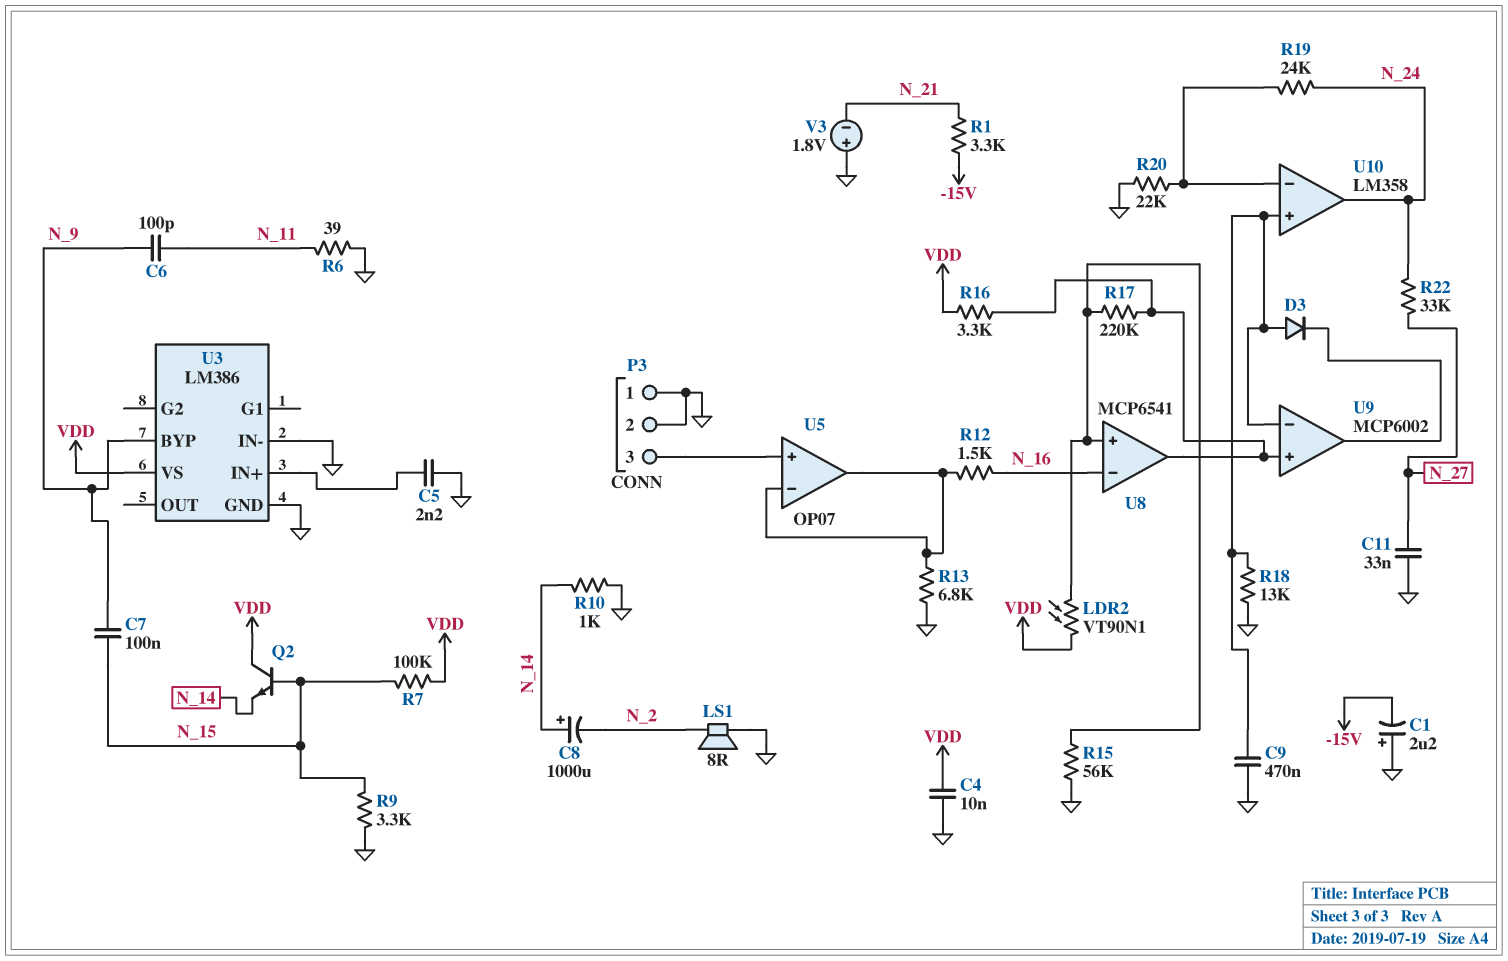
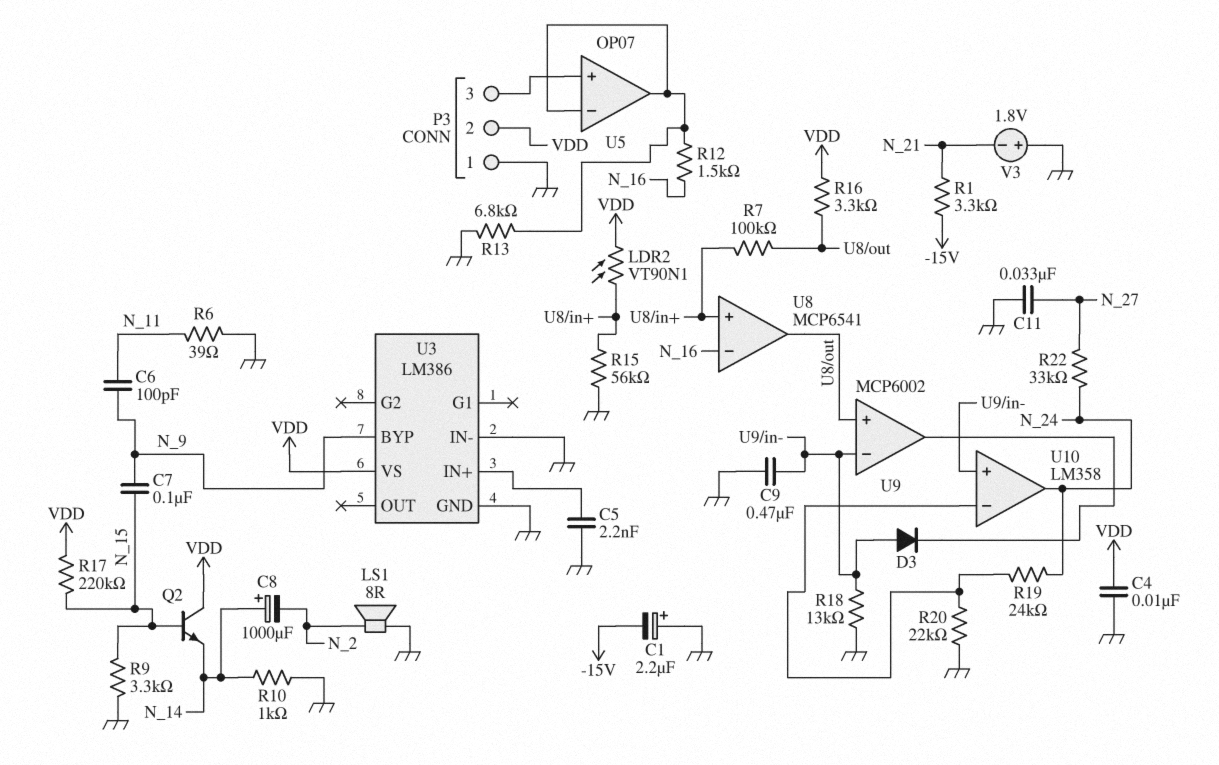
P3 pin 2: GND -> VDD
R7: 100k (N_15, VDD) -> 100k (U8/in+, U8/out)
R17: 220k (U8/in+, U8/out) -> 220k (N_15, VDD)

